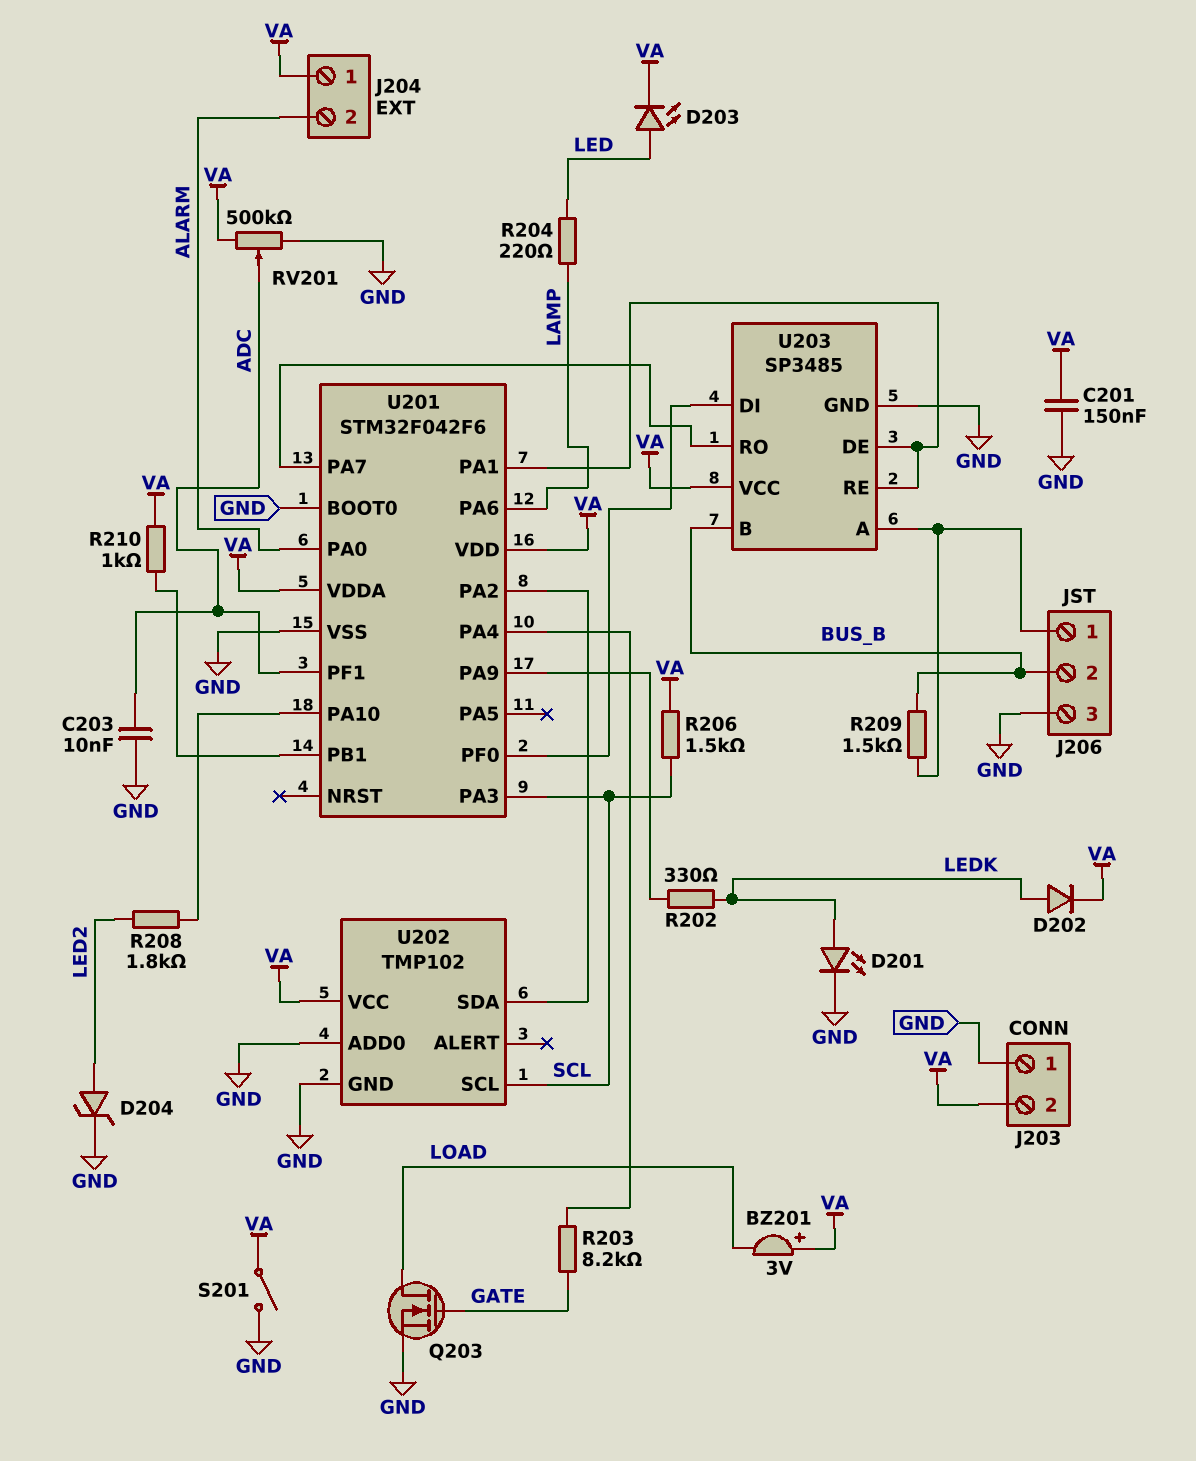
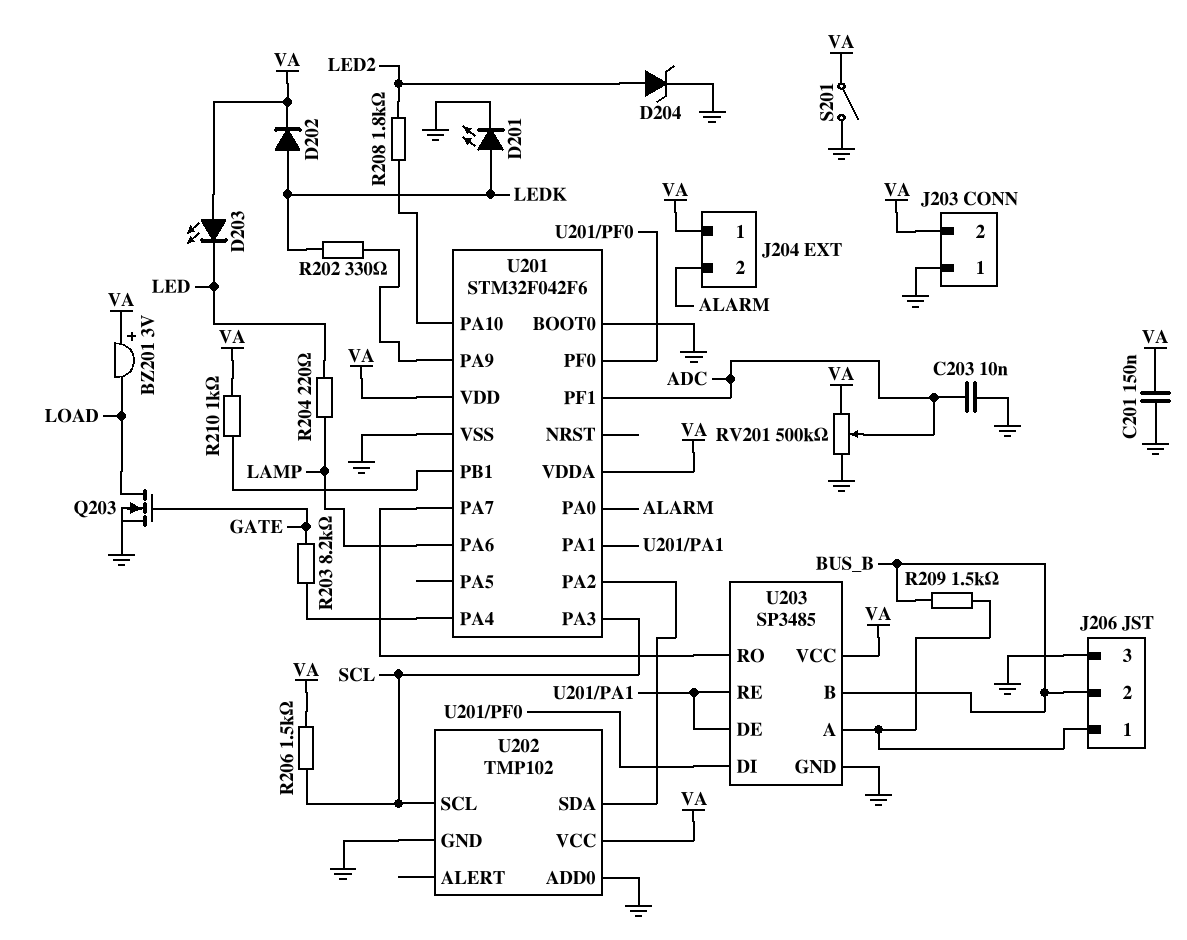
D203: LED (A LED, K VA) -> LED (A VA, K LED)

